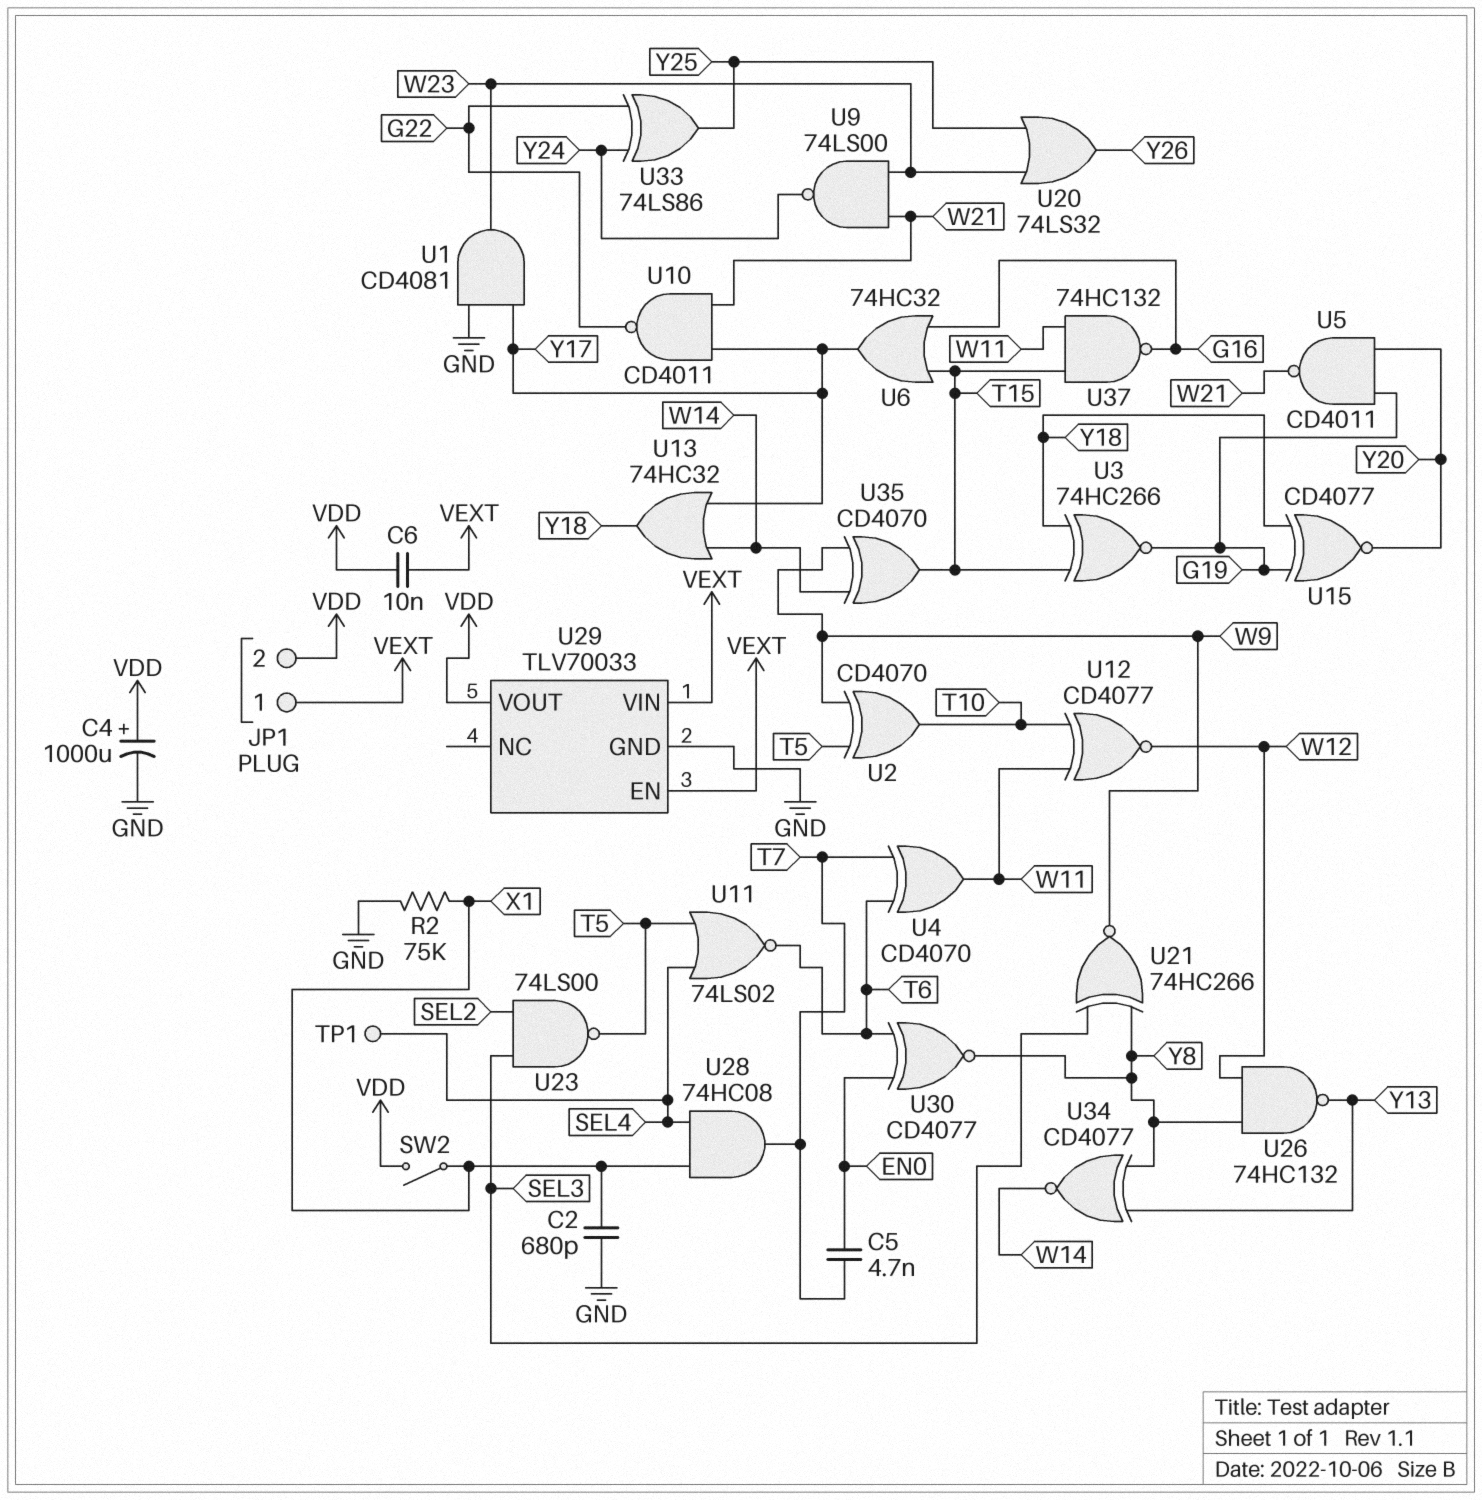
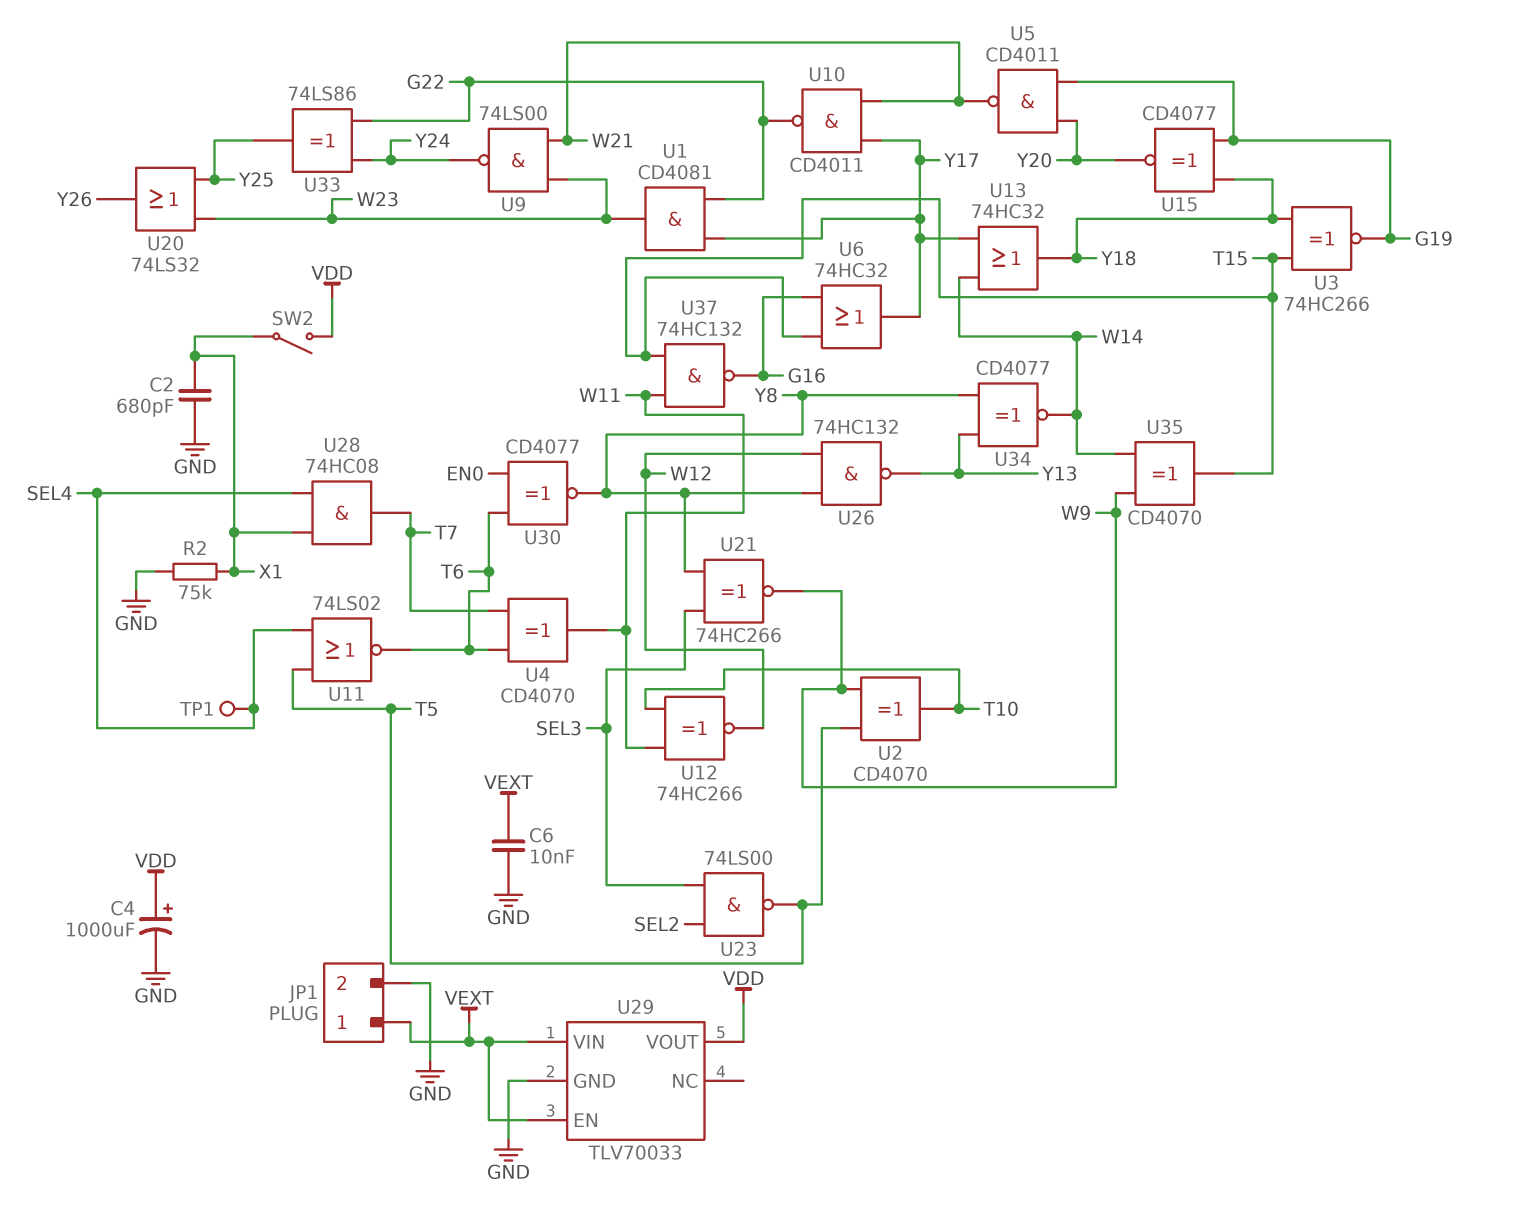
C5: 4.7nF (EN0, T7) -> none
C6: 10nF (VDD, VEXT) -> 10nF (GND, VEXT)
JP1 pin 2: VDD -> GND
U1: AND CD4081 (in GND, in Y17, out W23) -> AND CD4081 (in G22, in Y17, out W23)
U12: XNOR CD4077 (in T10, in W11, out W12) -> XNOR 74HC266 (in T10, in W11, out W12)

